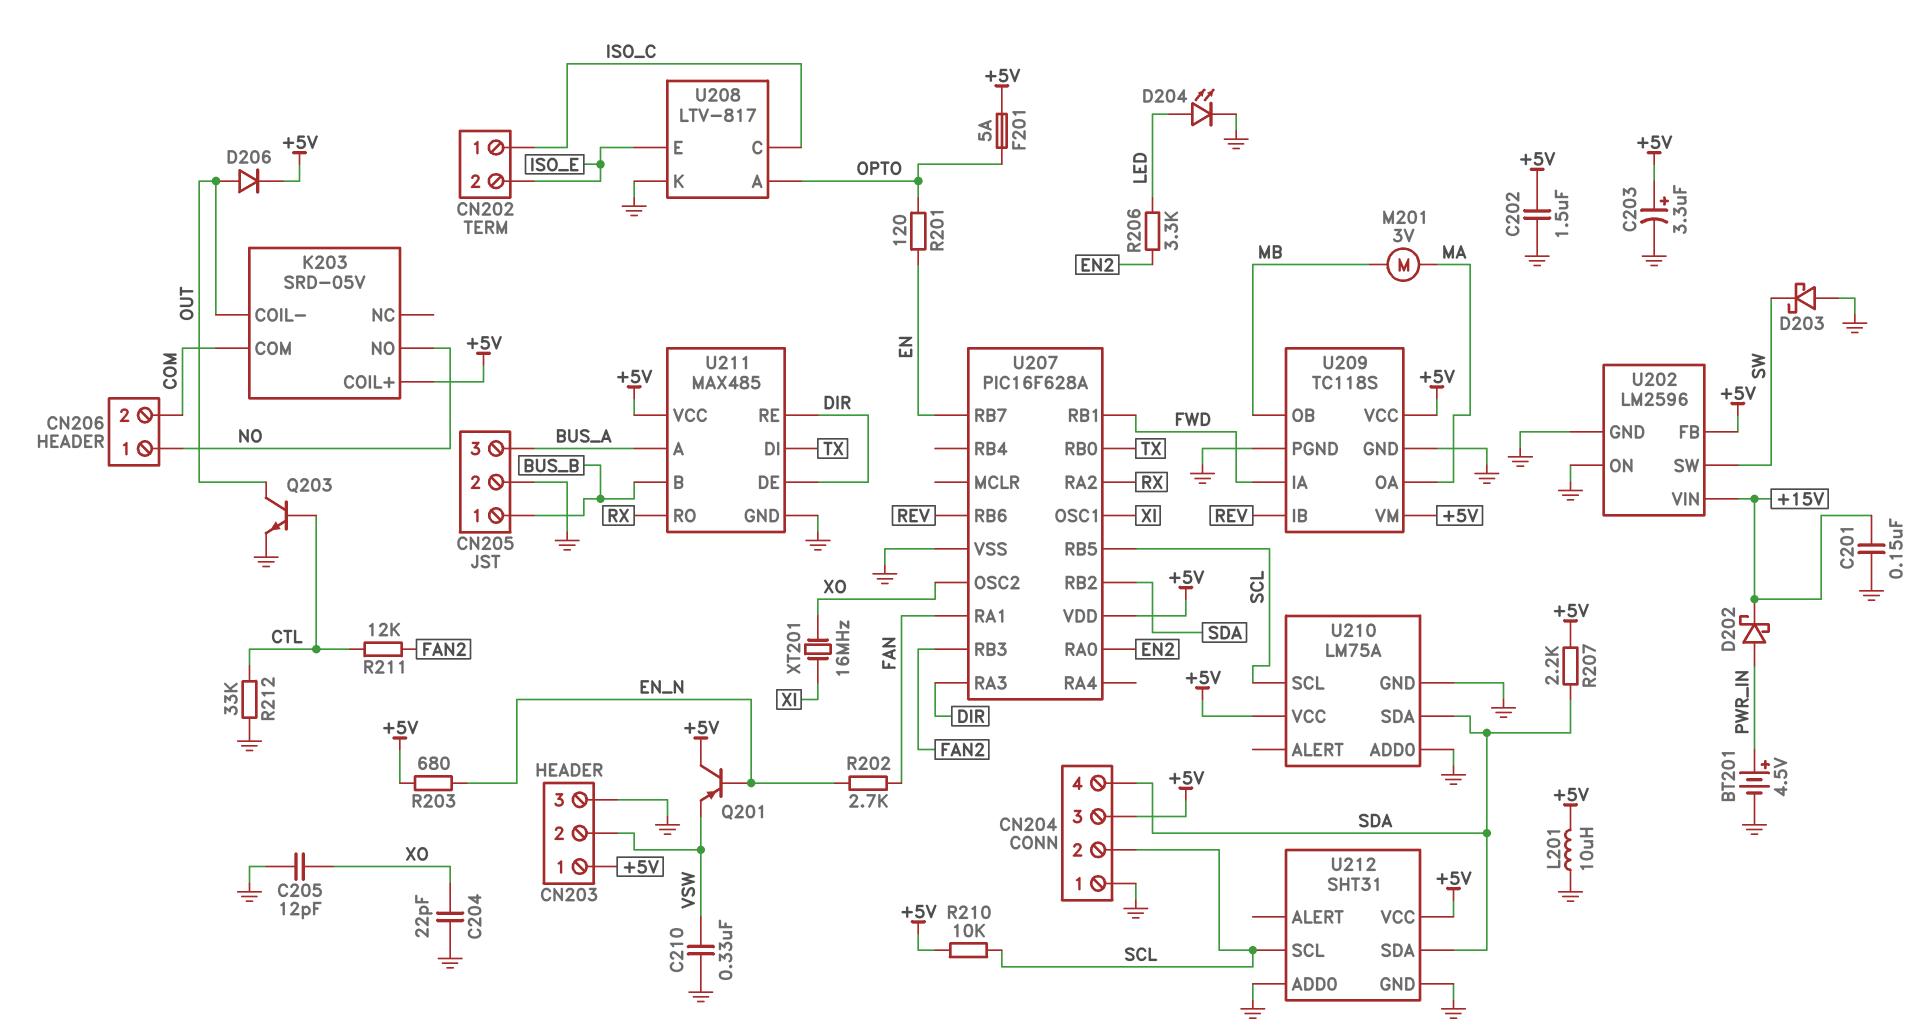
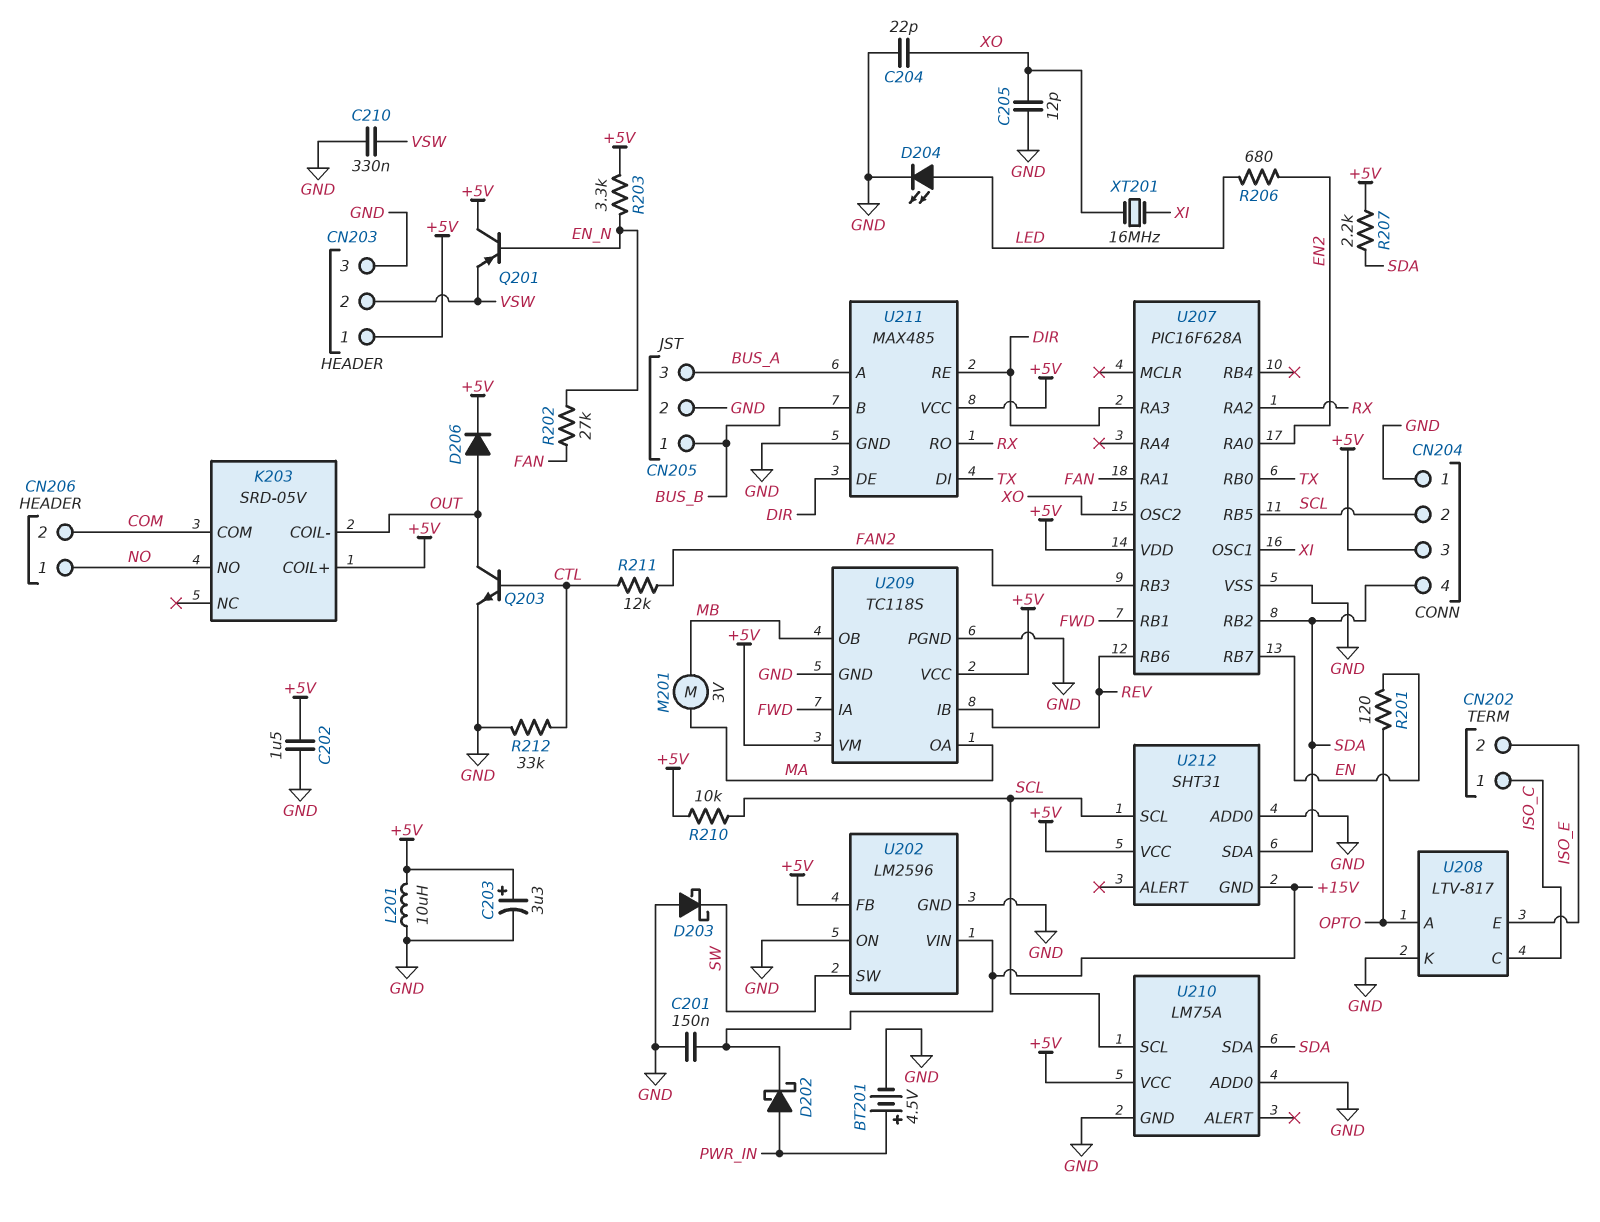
F201: 5A (+5V, OPTO) -> none
R202: 2.7k (EN_N, FAN) -> 27k (EN_N, FAN)
R203: 680 (+5V, EN_N) -> 3.3k (+5V, EN_N)
R206: 3.3k (EN2, LED) -> 680 (EN2, LED)
U212 pin GND: GND -> +15V

